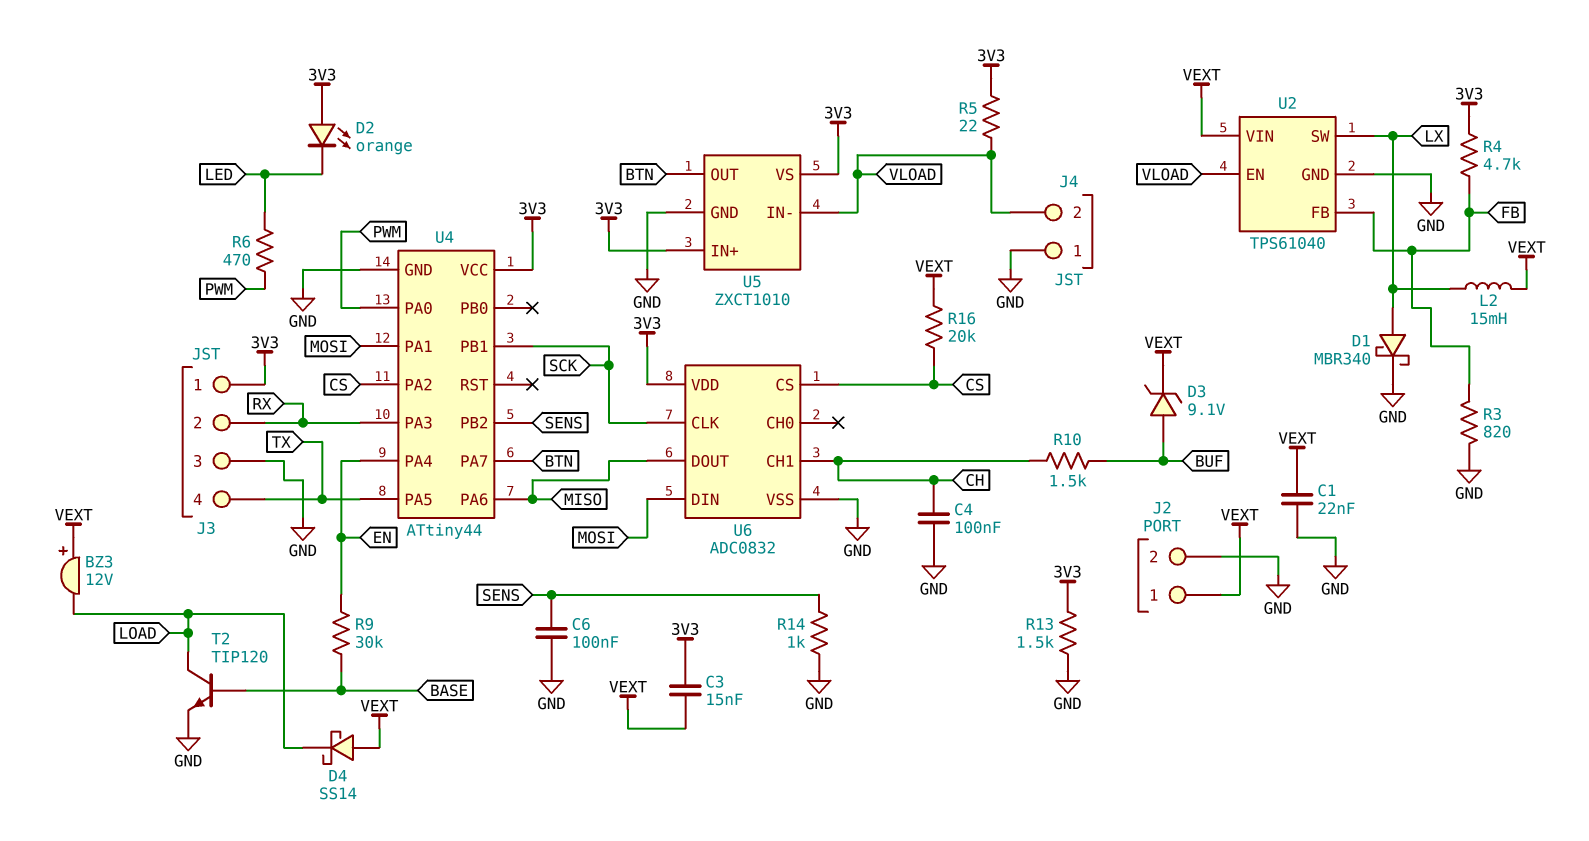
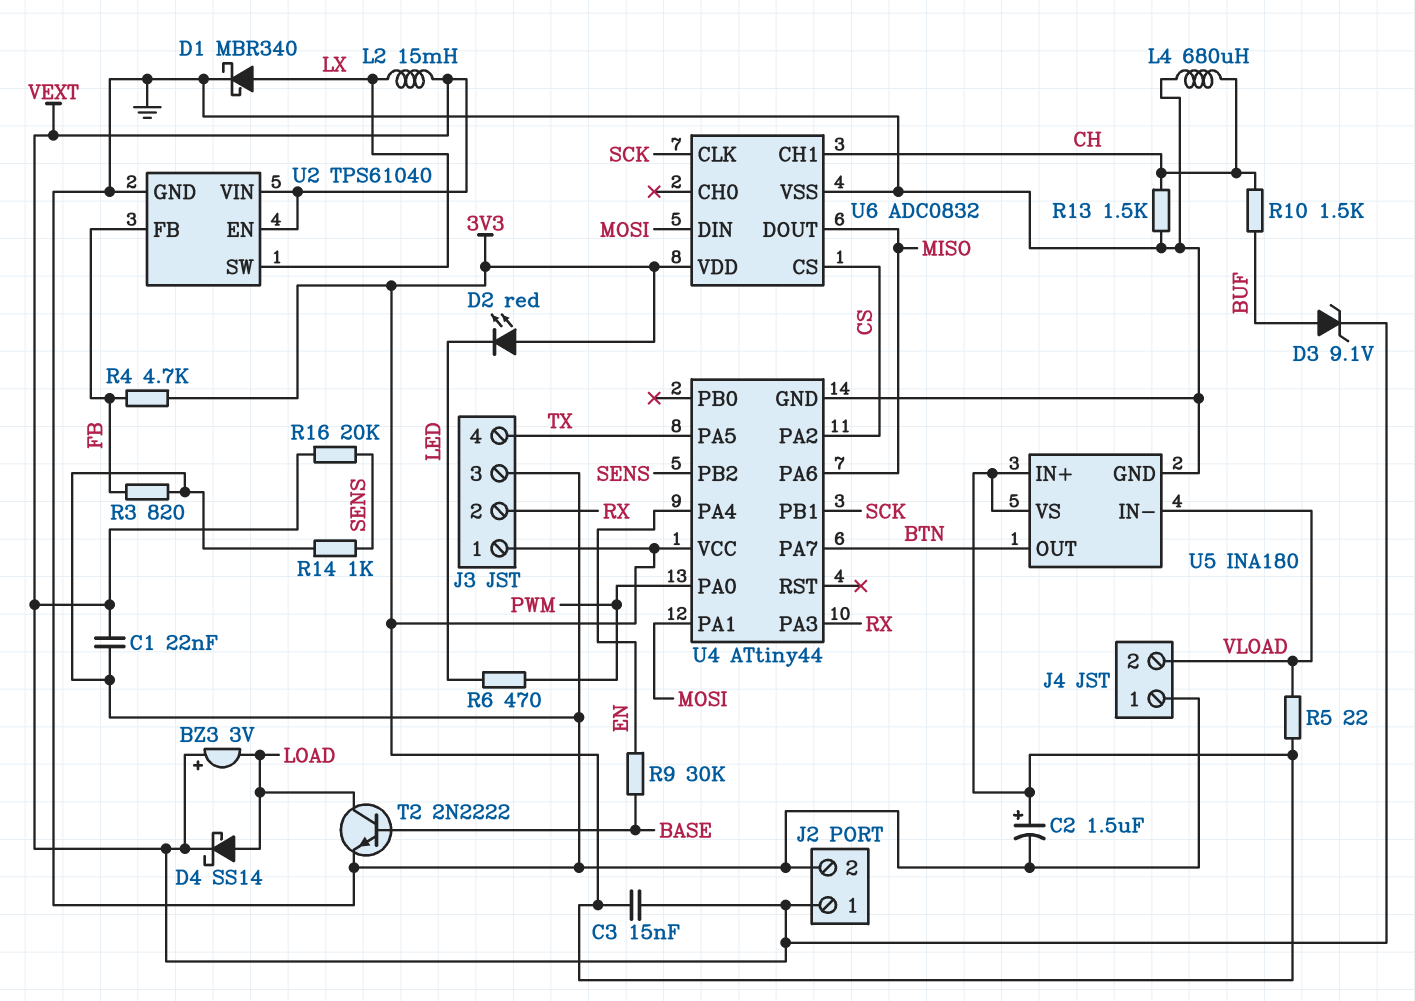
BZ3: buzzer 12V (plus VEXT, minus LOAD) -> buzzer 3V (plus VEXT, minus LOAD)
C2: none -> 1.5uF (plus 3V3, minus GND)
C4: 100nF (CH, GND) -> none
C6: 100nF (GND, SENS) -> none
D2: LED orange (A 3V3, K LED) -> LED red (A 3V3, K LED)
D4: schottky SS14 (A VEXT, K LOAD) -> schottky SS14 (A LOAD, K VEXT)
L4: none -> 680uH (CH, GND)
R13: 1.5k (3V3, GND) -> 1.5k (CH, GND)
R16: 20k (CS, VEXT) -> 20k (SENS, VEXT)
T2: NPN TIP120 (B BASE, C LOAD, E GND) -> NPN 2N2222 (B BASE, C LOAD, E GND)
U2 pin EN: VLOAD -> VEXT
U5: ZXCT1010 -> INA180

